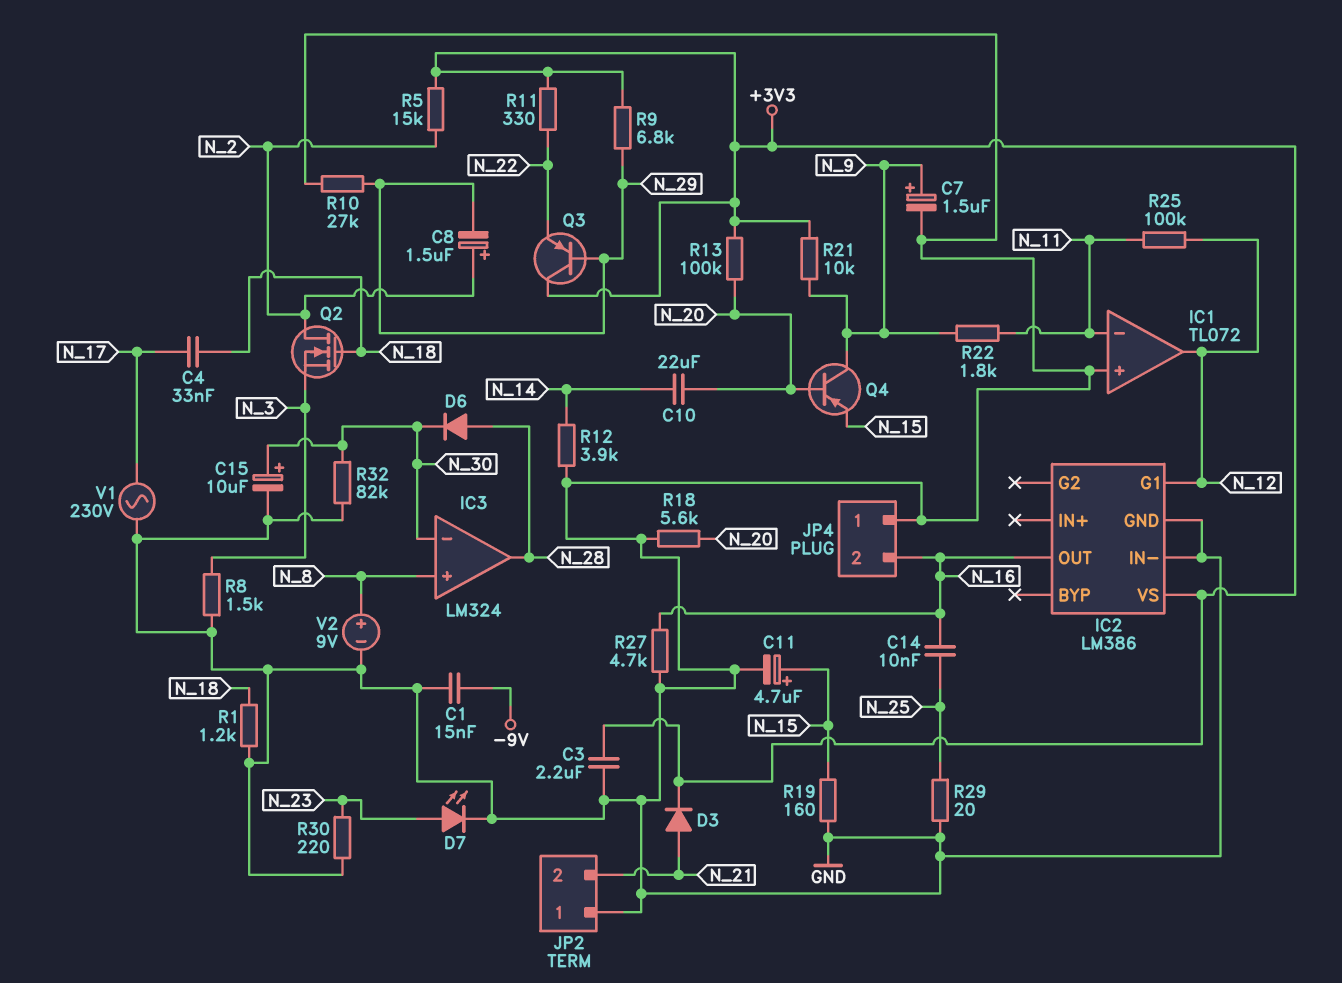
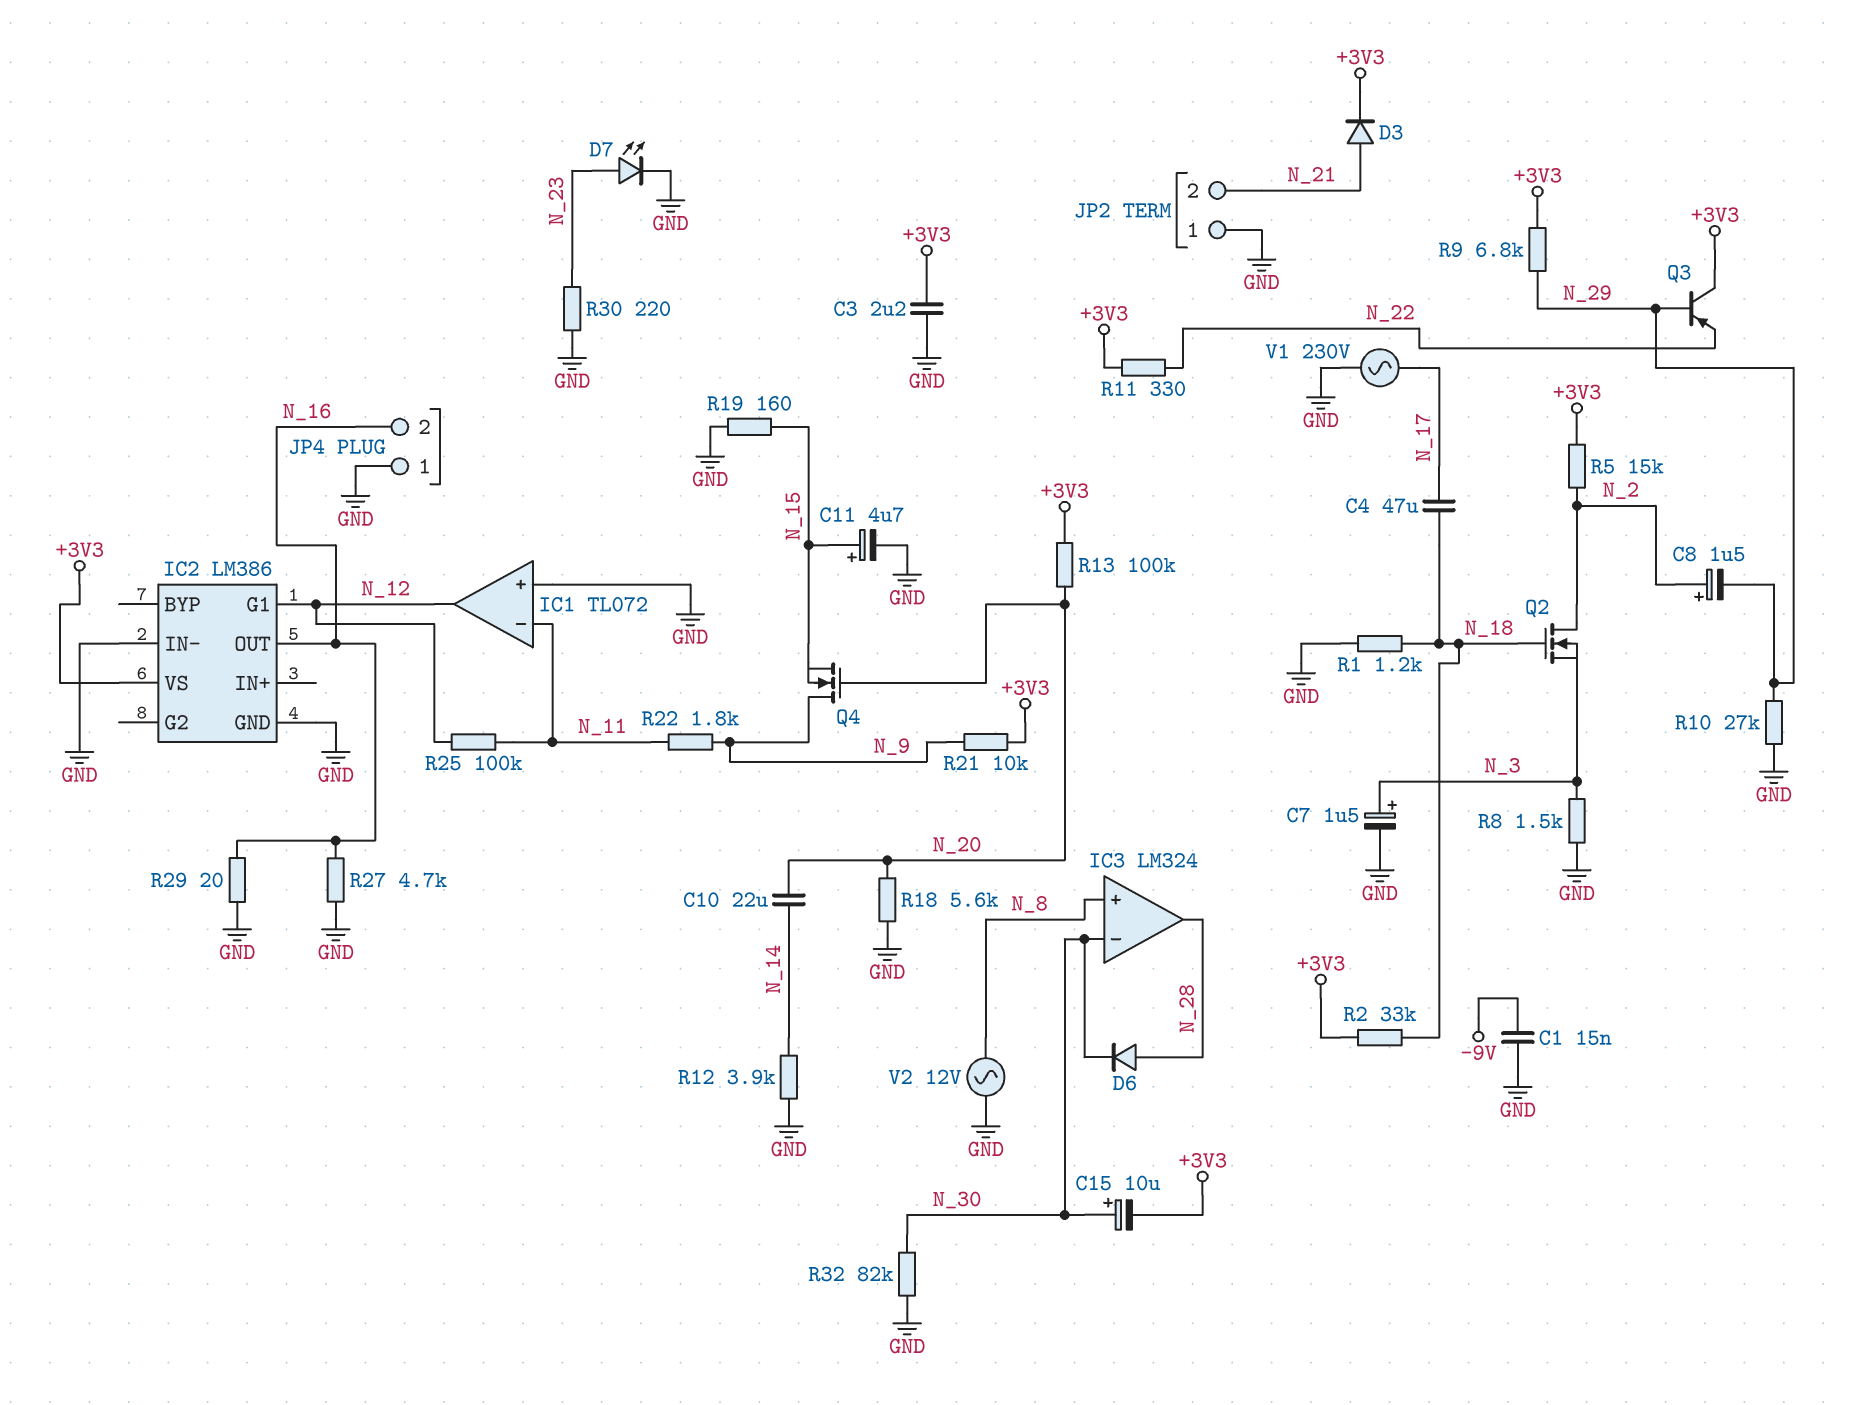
C4: 33nF (N_17, N_18) -> 47uF (N_17, N_18)
C7: 1.5uF (plus N_9, minus GND) -> 1.5uF (plus N_3, minus GND)
C14: 10nF (N_16, N_25) -> none
C15: 10uF (plus N_30, minus GND) -> 10uF (plus N_30, minus +3V3)
Q4: PNP (B N_20, C N_9, E N_15) -> NMOS (G N_20, D N_9, S N_15)
R2: none -> 33k (+3V3, N_18)
R29: 20 (GND, N_25) -> 20 (GND, N_16)
V2: 9V (plus N_8, minus GND) -> AC 12V (GND, N_8)

